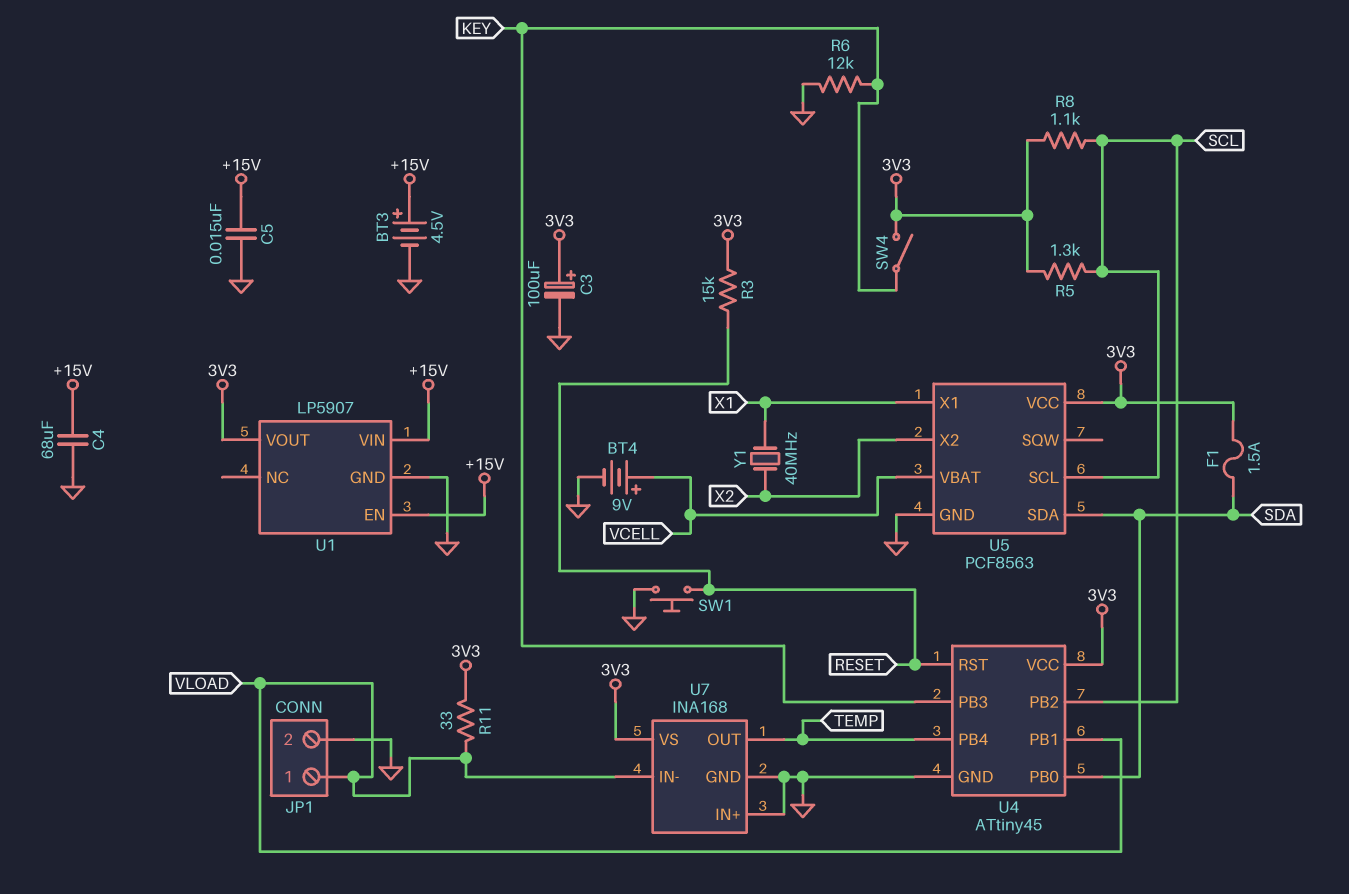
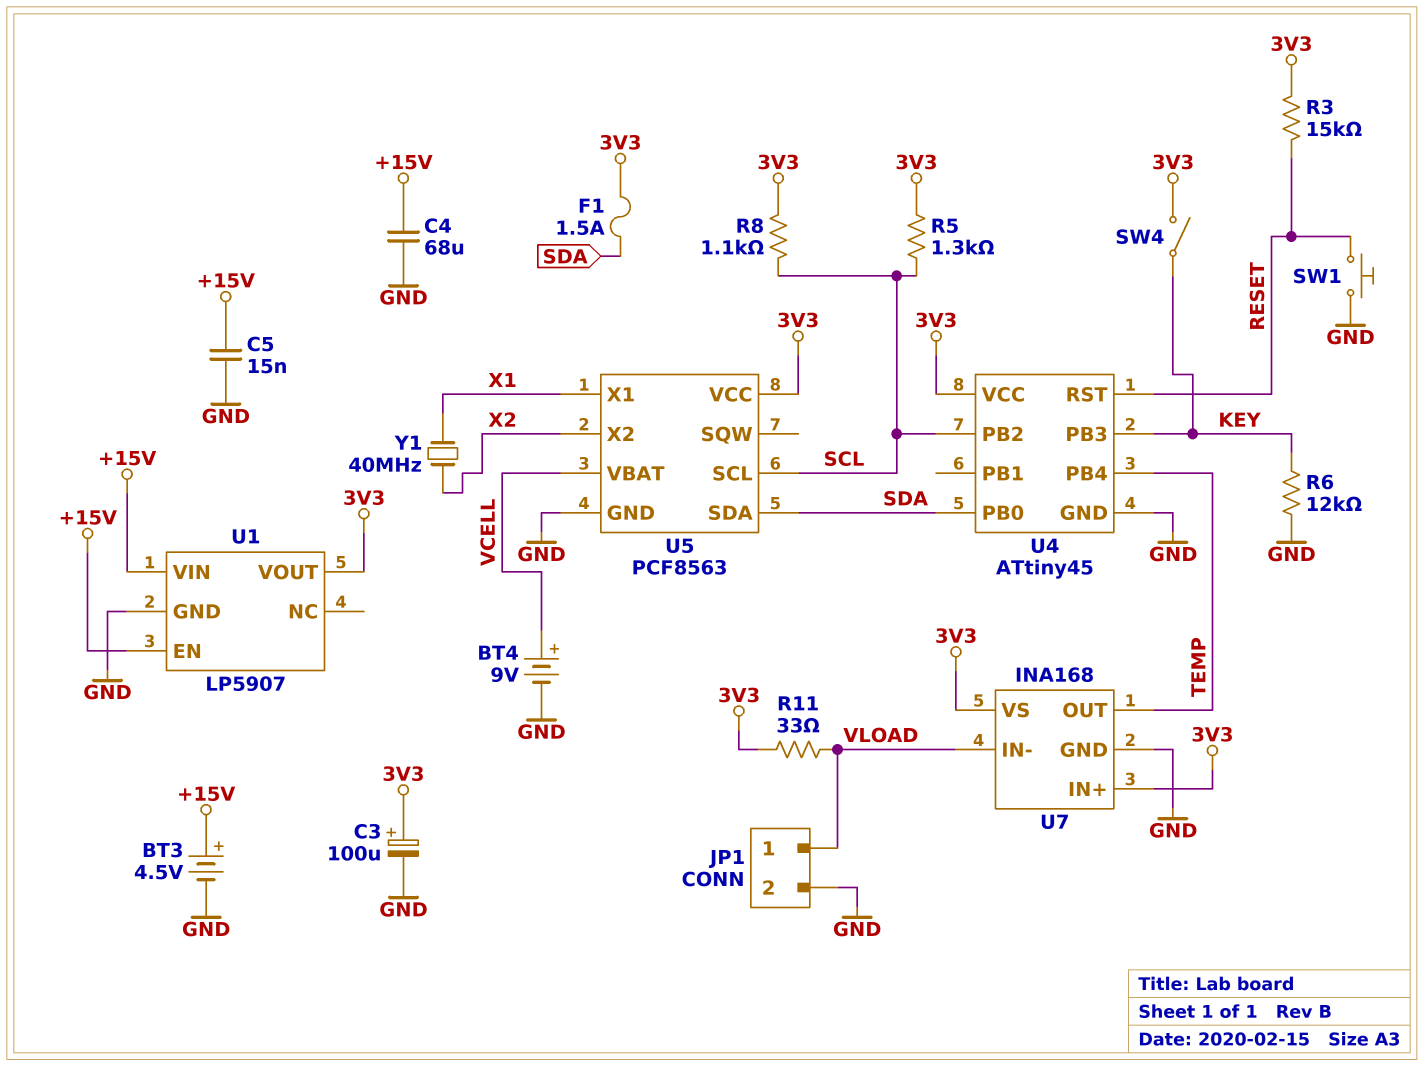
U4 pin PB1: VLOAD -> none
U7 pin IN+: GND -> 3V3

